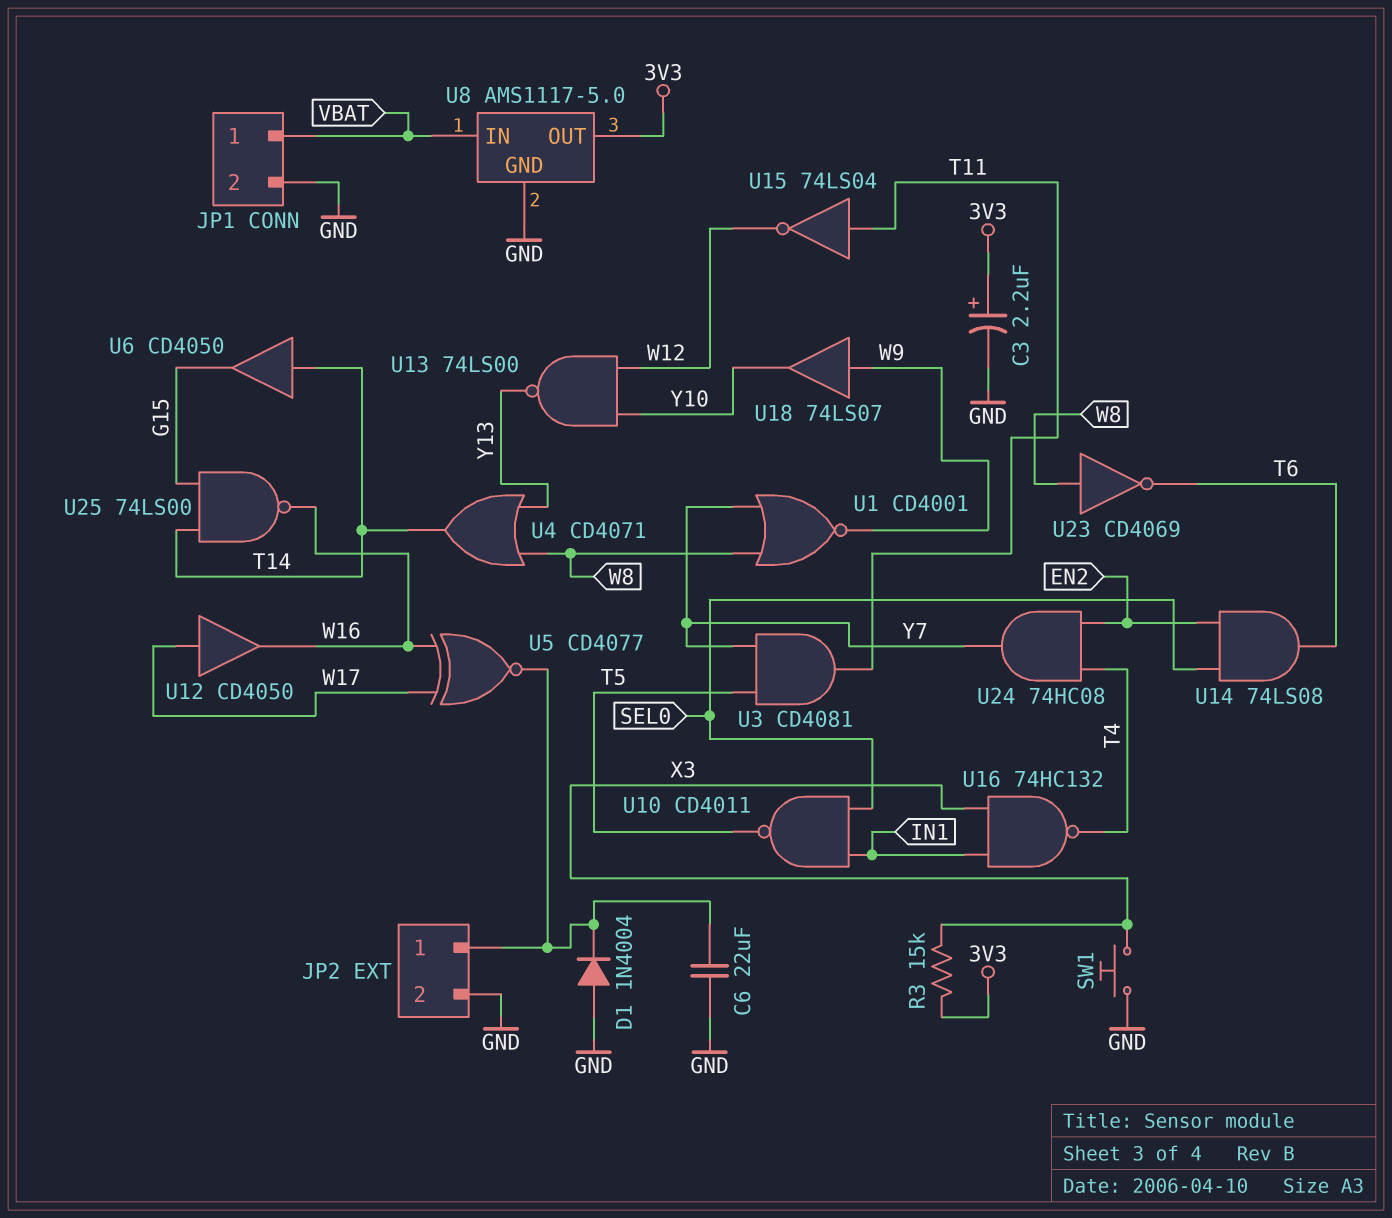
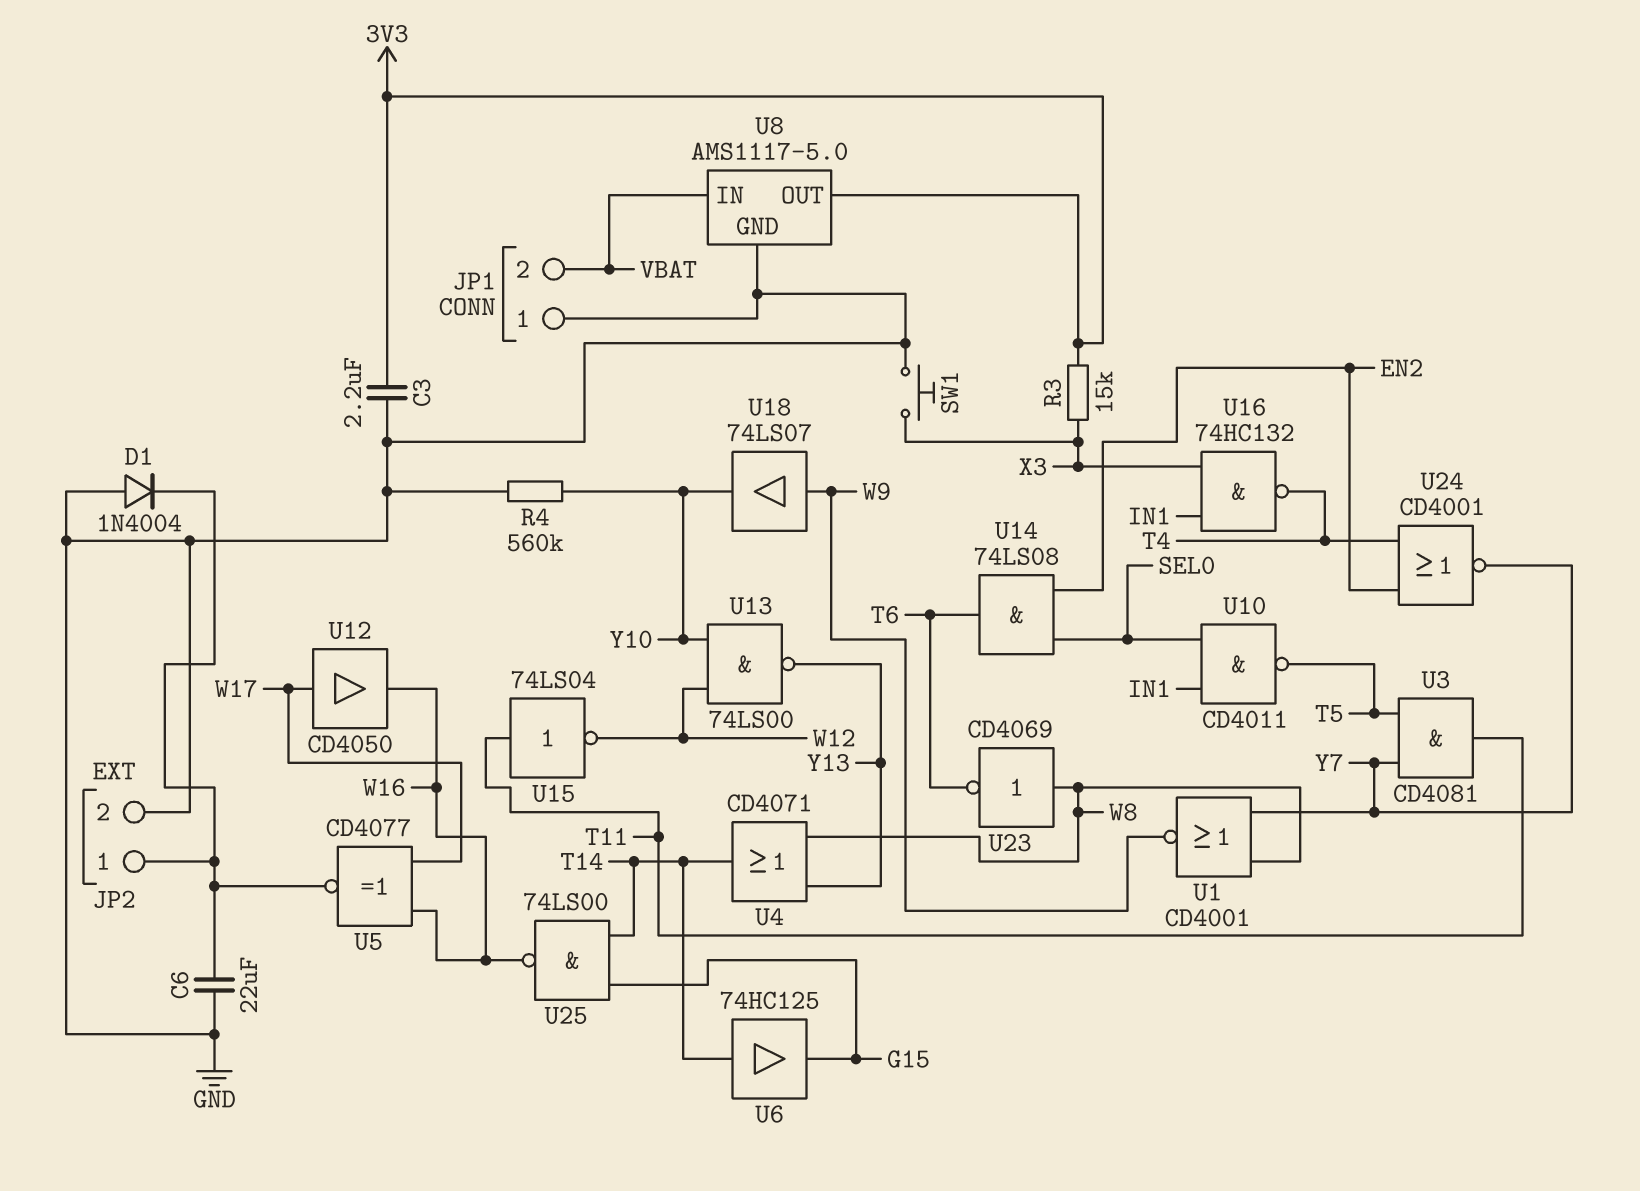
C3: 2.2uF (plus 3V3, minus GND) -> 2.2uF (3V3, GND)
JP1 pin 1: VBAT -> GND
JP1 pin 2: GND -> VBAT
R4: none -> 560k (GND, Y10)
U6: buffer CD4050 (in T14, out G15) -> buffer 74HC125 (in T14, out G15)
U24: AND 74HC08 (in EN2, in T4, out Y7) -> NOR CD4001 (in EN2, in T4, out Y7)

